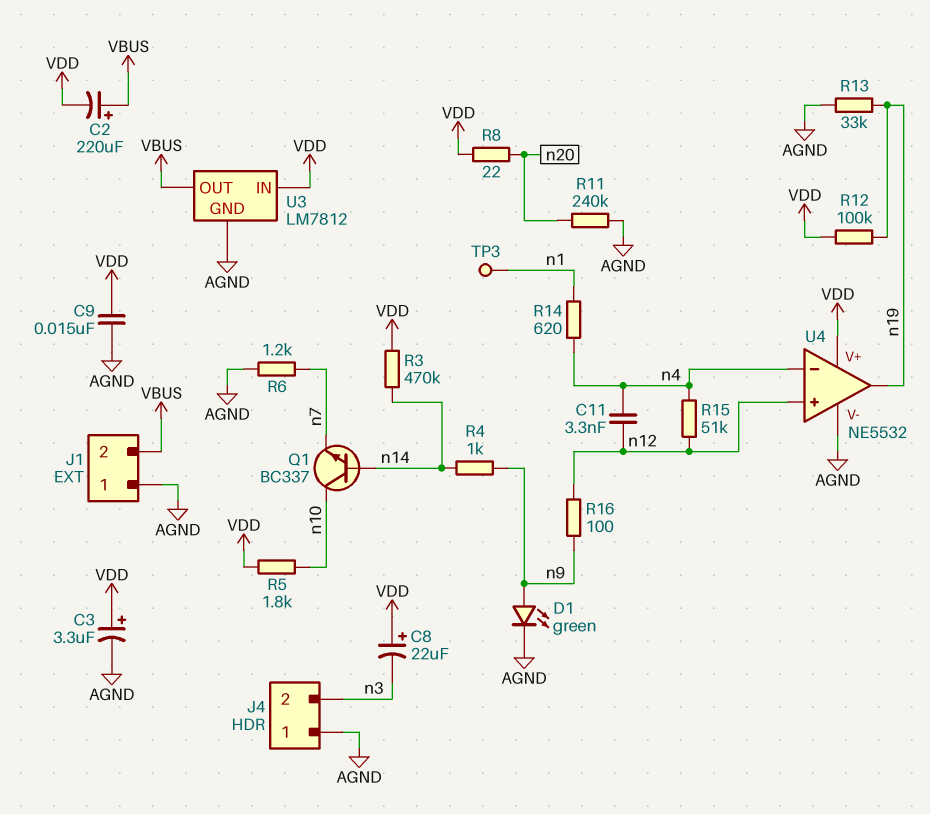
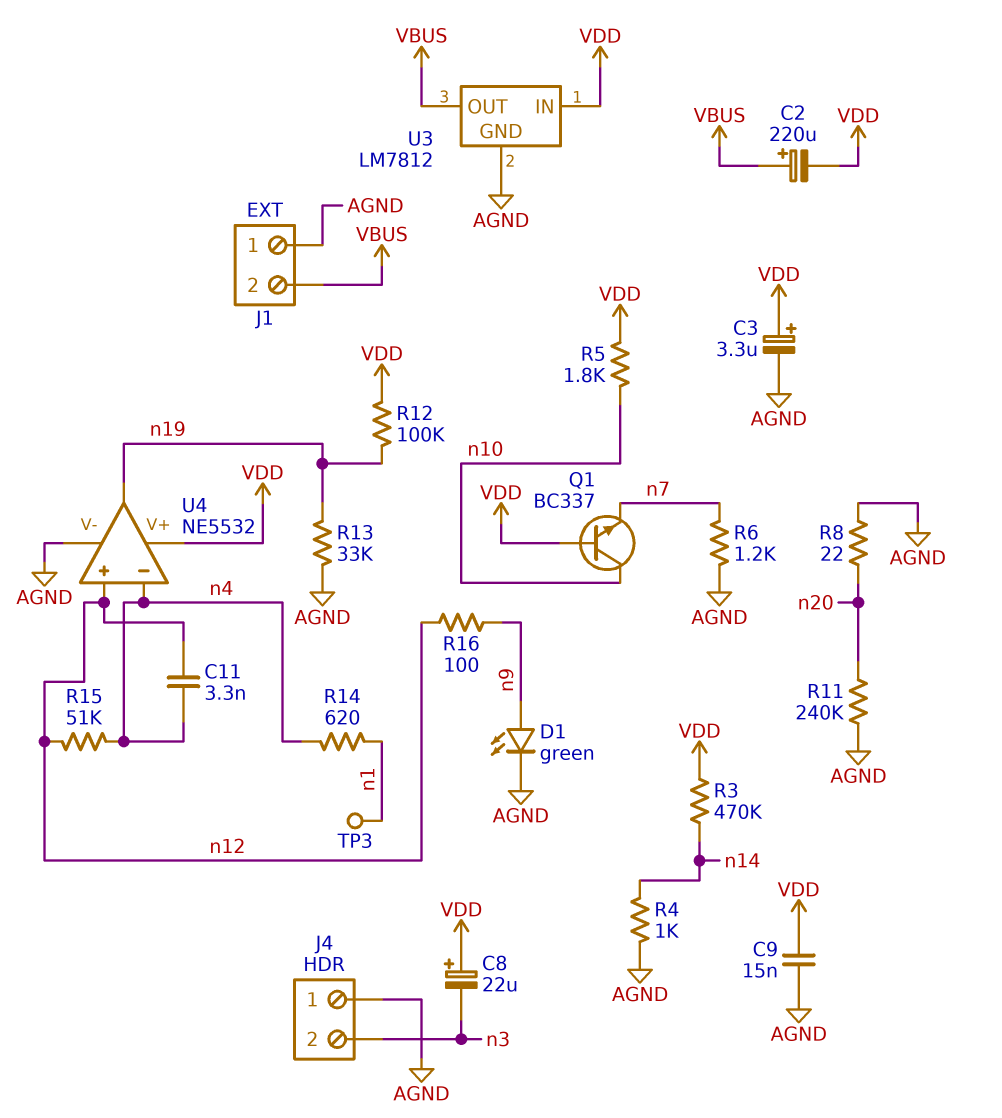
Q1: NPN BC337 (B n14, C n10, E n7) -> NPN BC337 (B VDD, C n10, E n7)
R4: 1k (n9, n14) -> 1k (AGND, n14)
R8: 22 (VDD, n20) -> 22 (AGND, n20)

